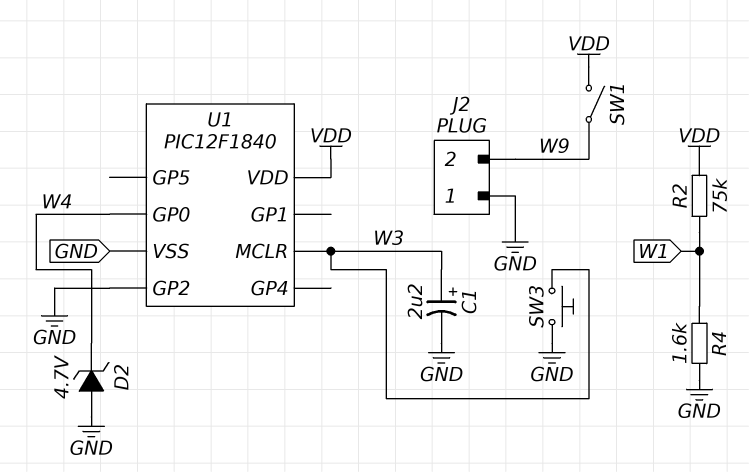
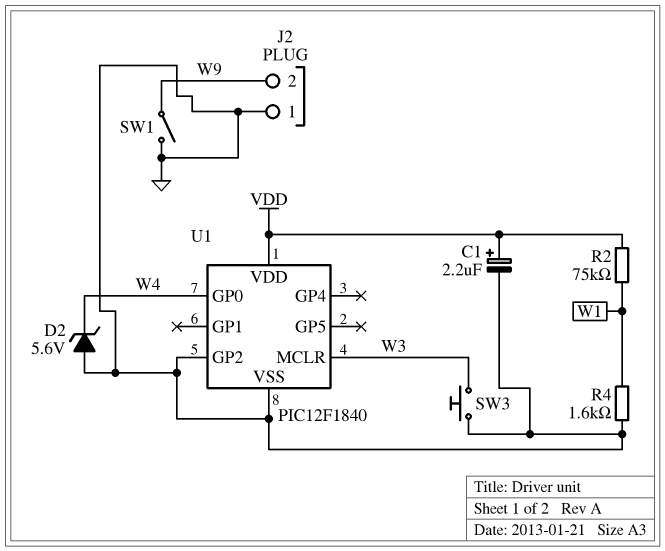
C1: 2.2uF (plus W3, minus GND) -> 2.2uF (plus VDD, minus GND)
D2: zener 4.7V (A GND, K W4) -> zener 5.6V (A GND, K W4)
SW1: switch (VDD, W9) -> switch (GND, W9)

